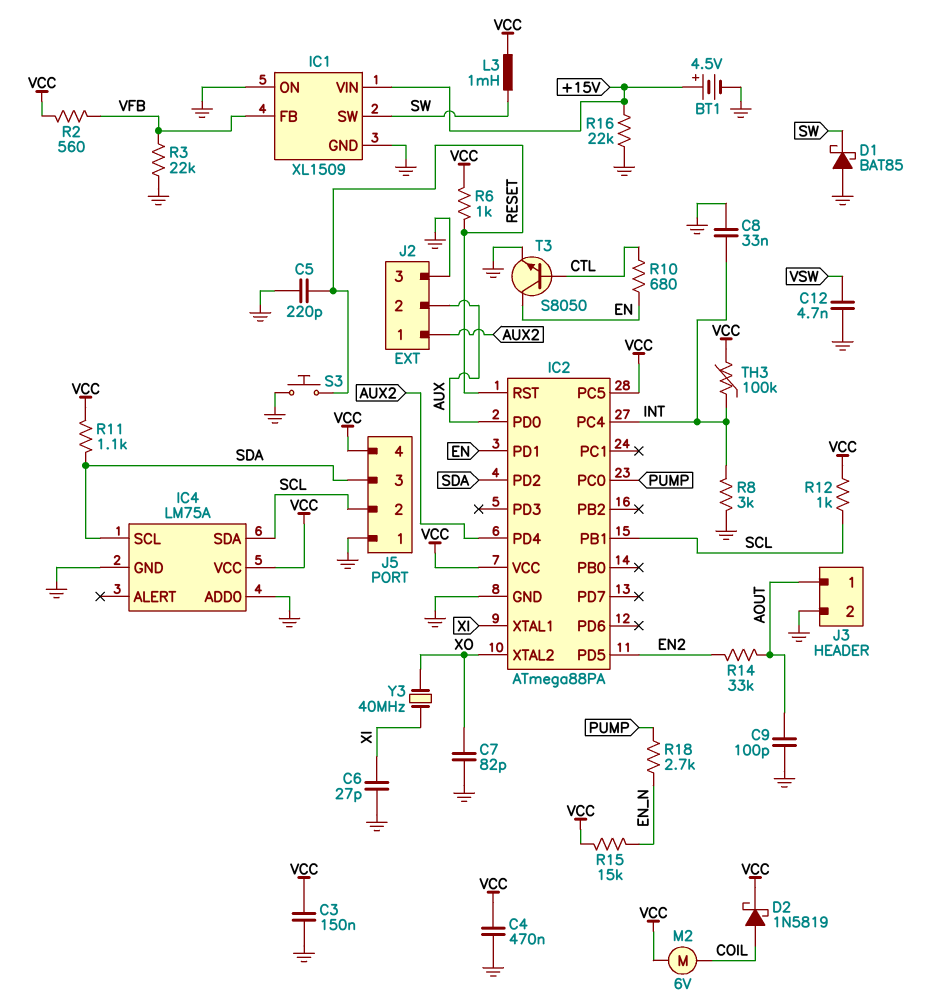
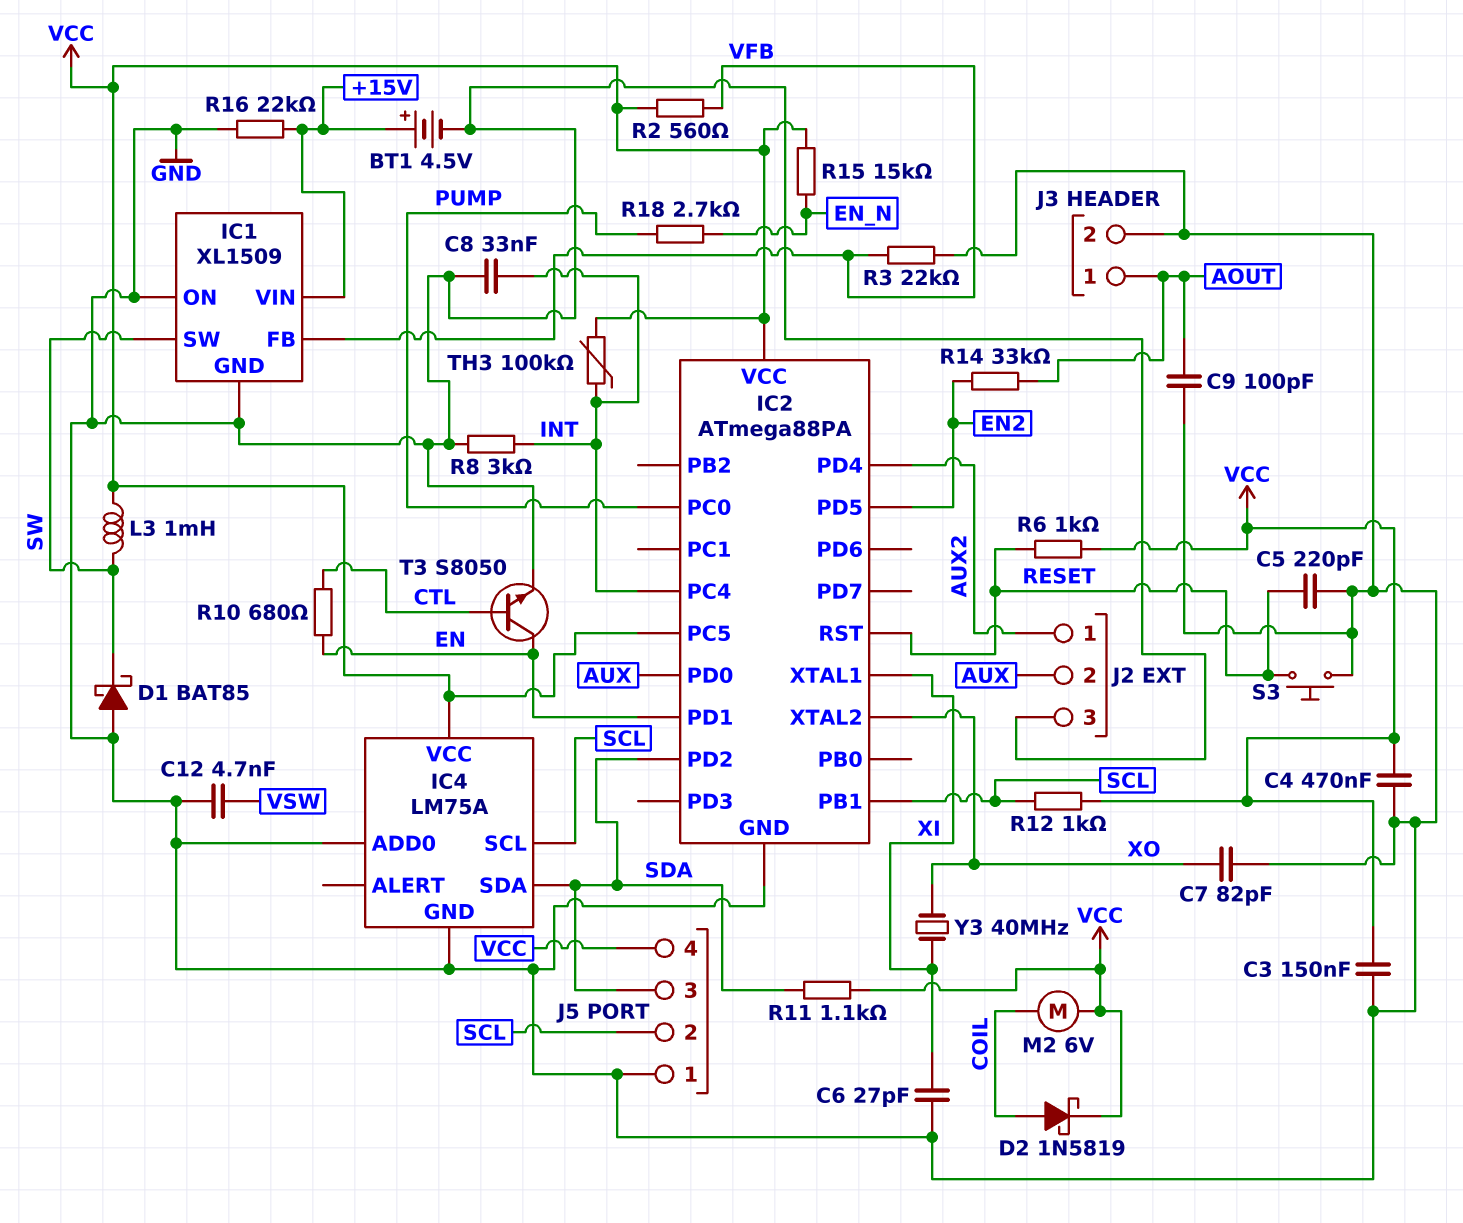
IC4 pin SCL: SDA -> SCL
IC4 pin SDA: SCL -> SDA

